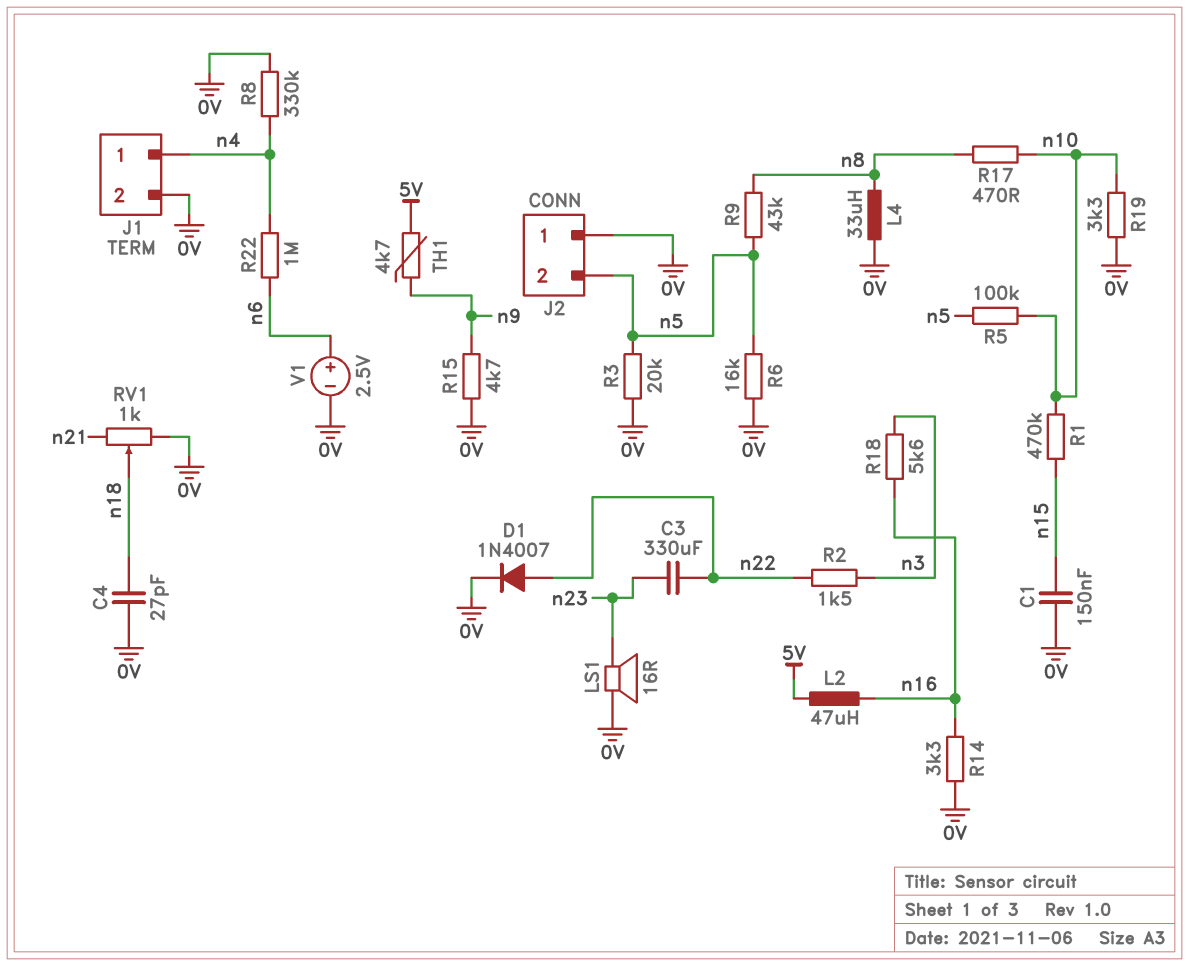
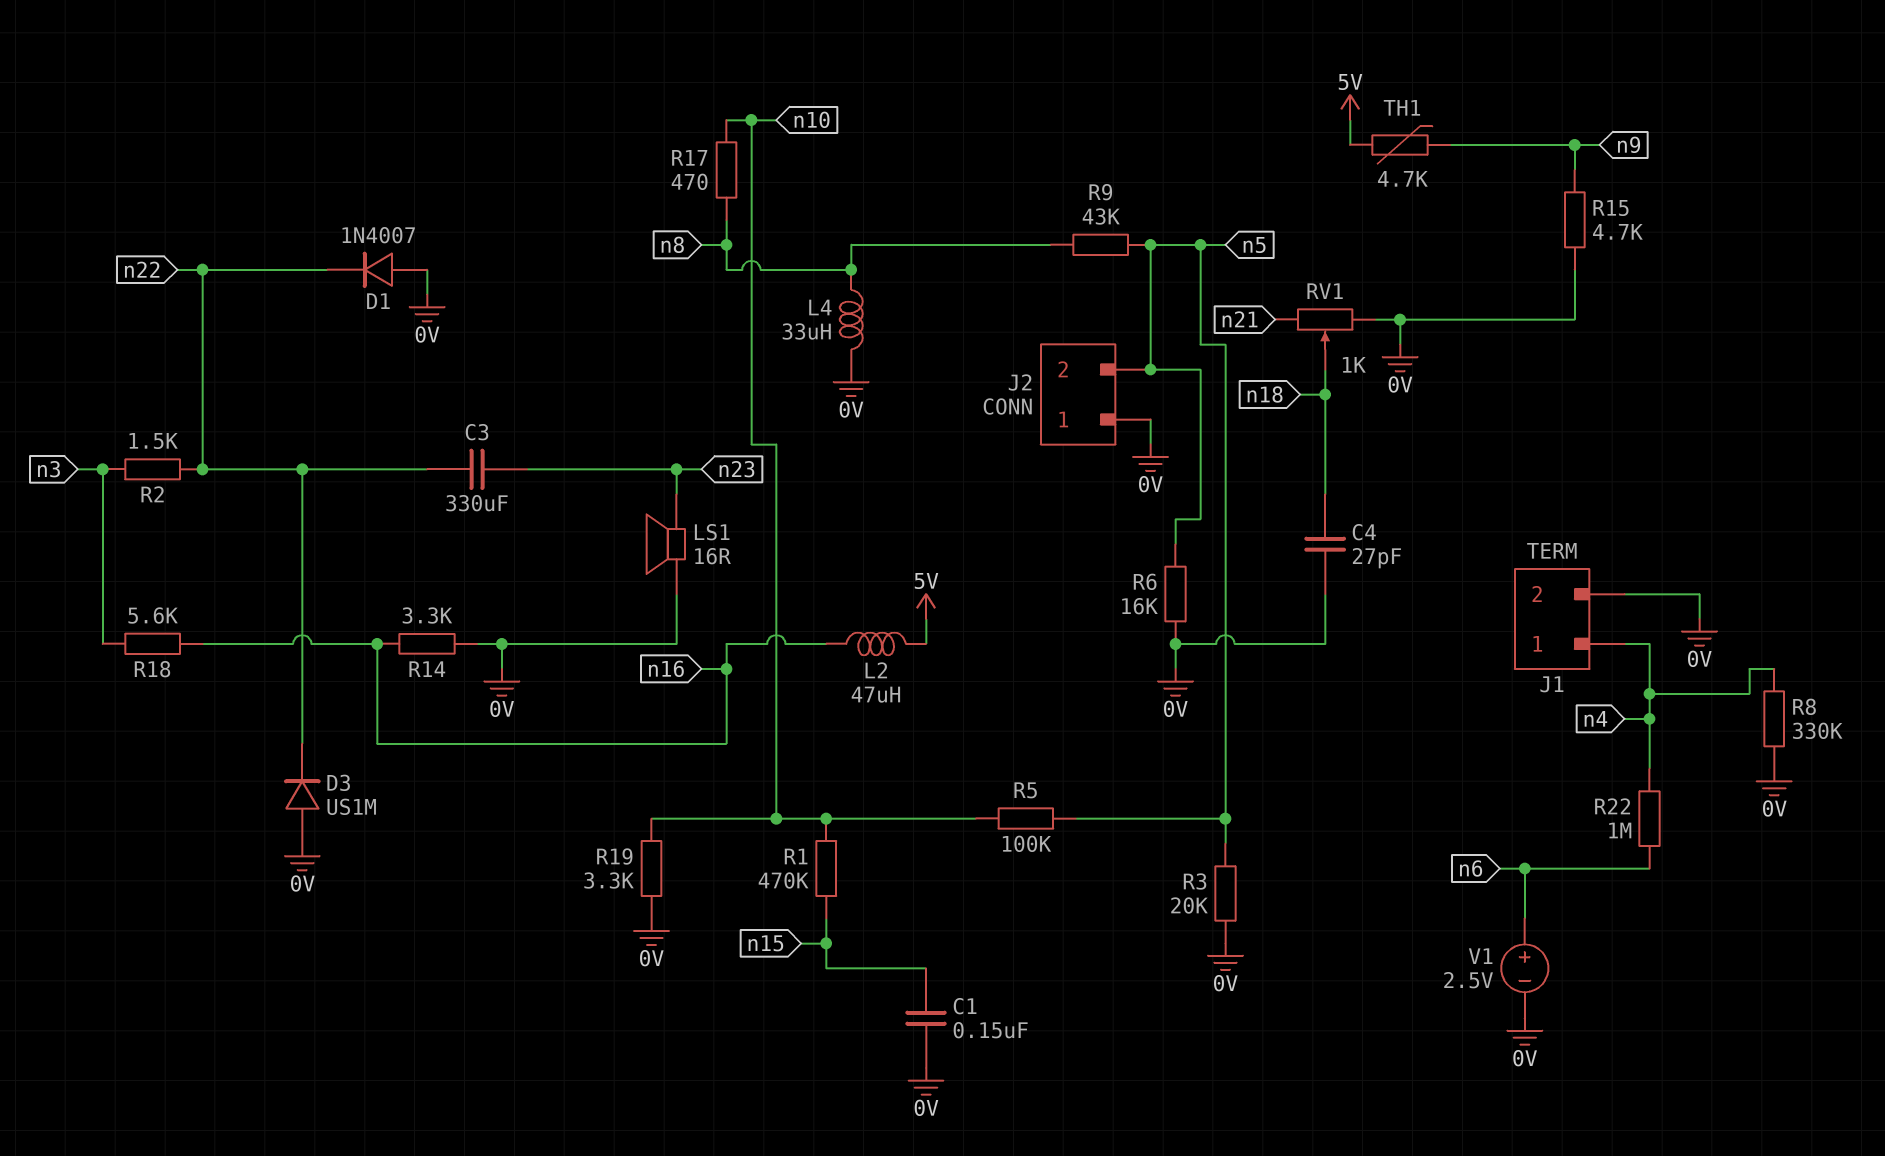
D1: diode 1N4007 (A n22, K 0V) -> diode 1N4007 (A 0V, K n22)
D3: none -> diode US1M (A 0V, K n22)

